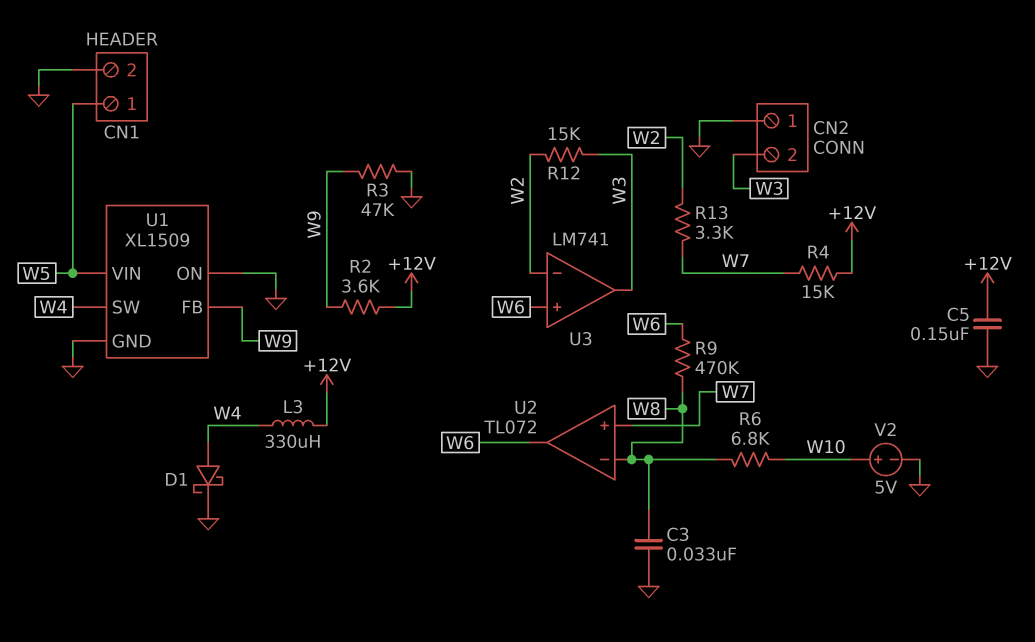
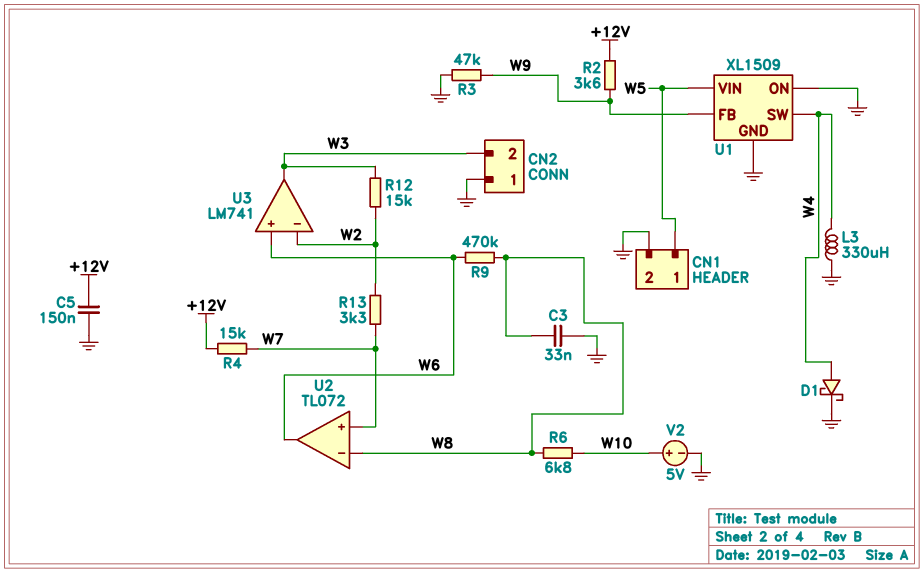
L3: 330uH (+12V, W4) -> 330uH (GND, W4)

